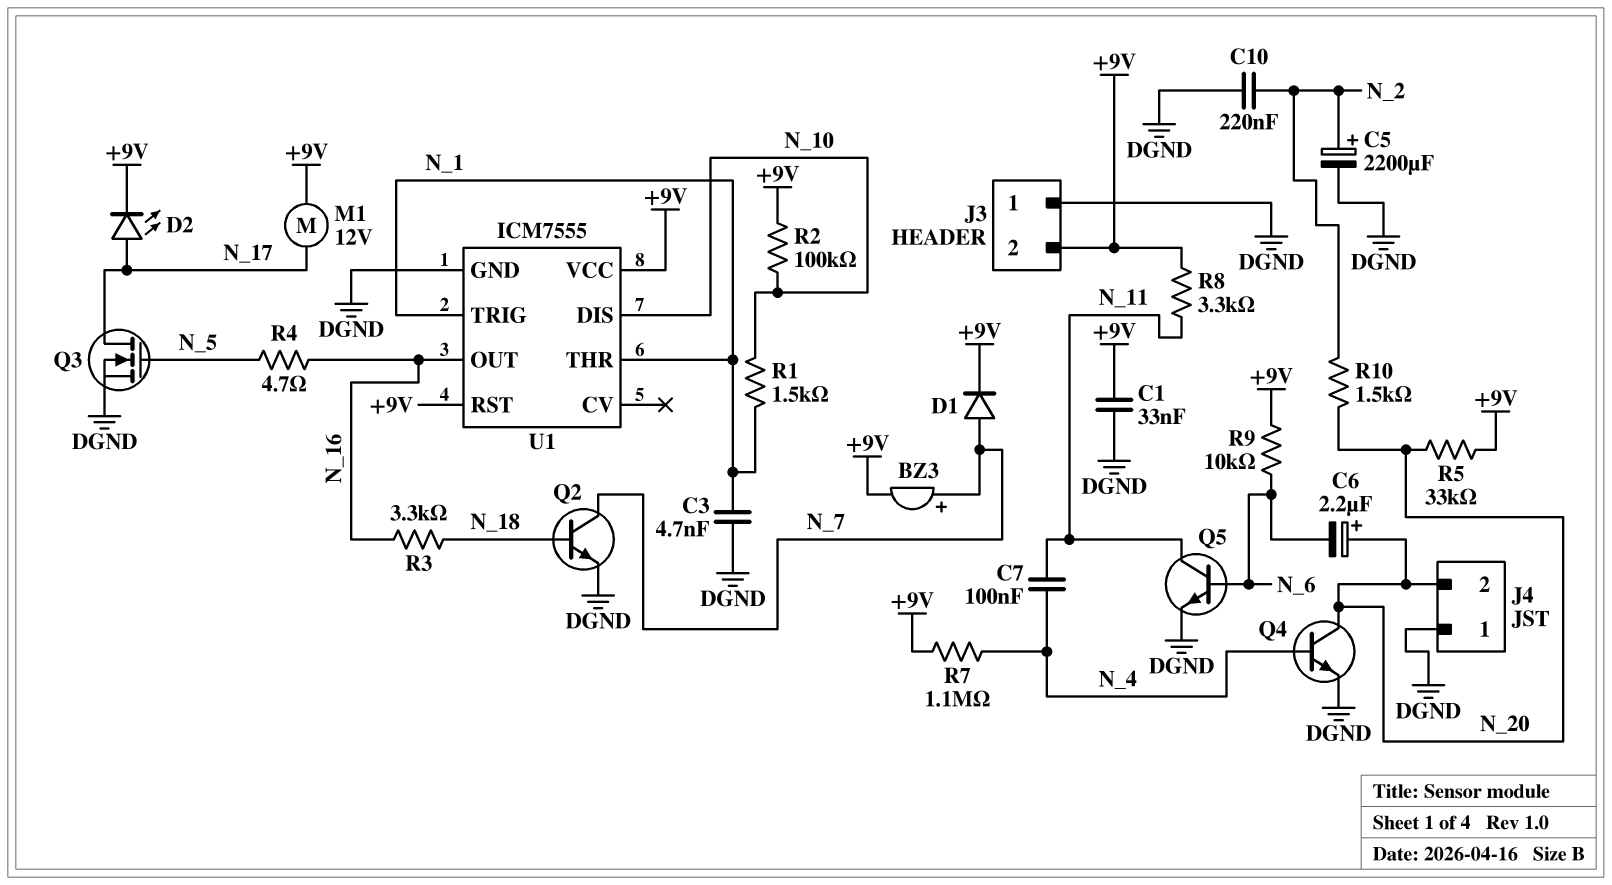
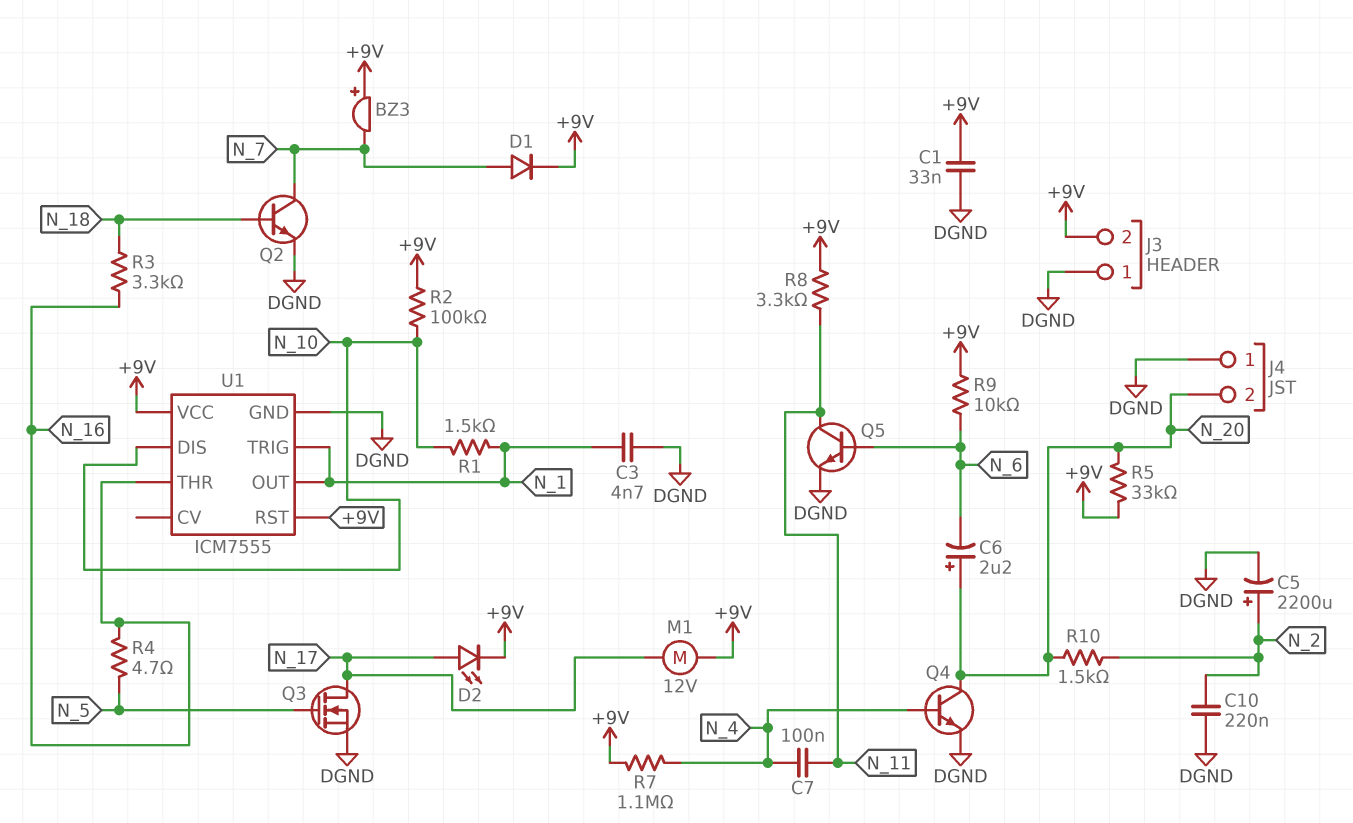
BZ3: buzzer (plus N_7, minus +9V) -> buzzer (plus +9V, minus N_7)
U1 pin OUT: N_16 -> N_1
U1 pin THR: N_1 -> N_16

